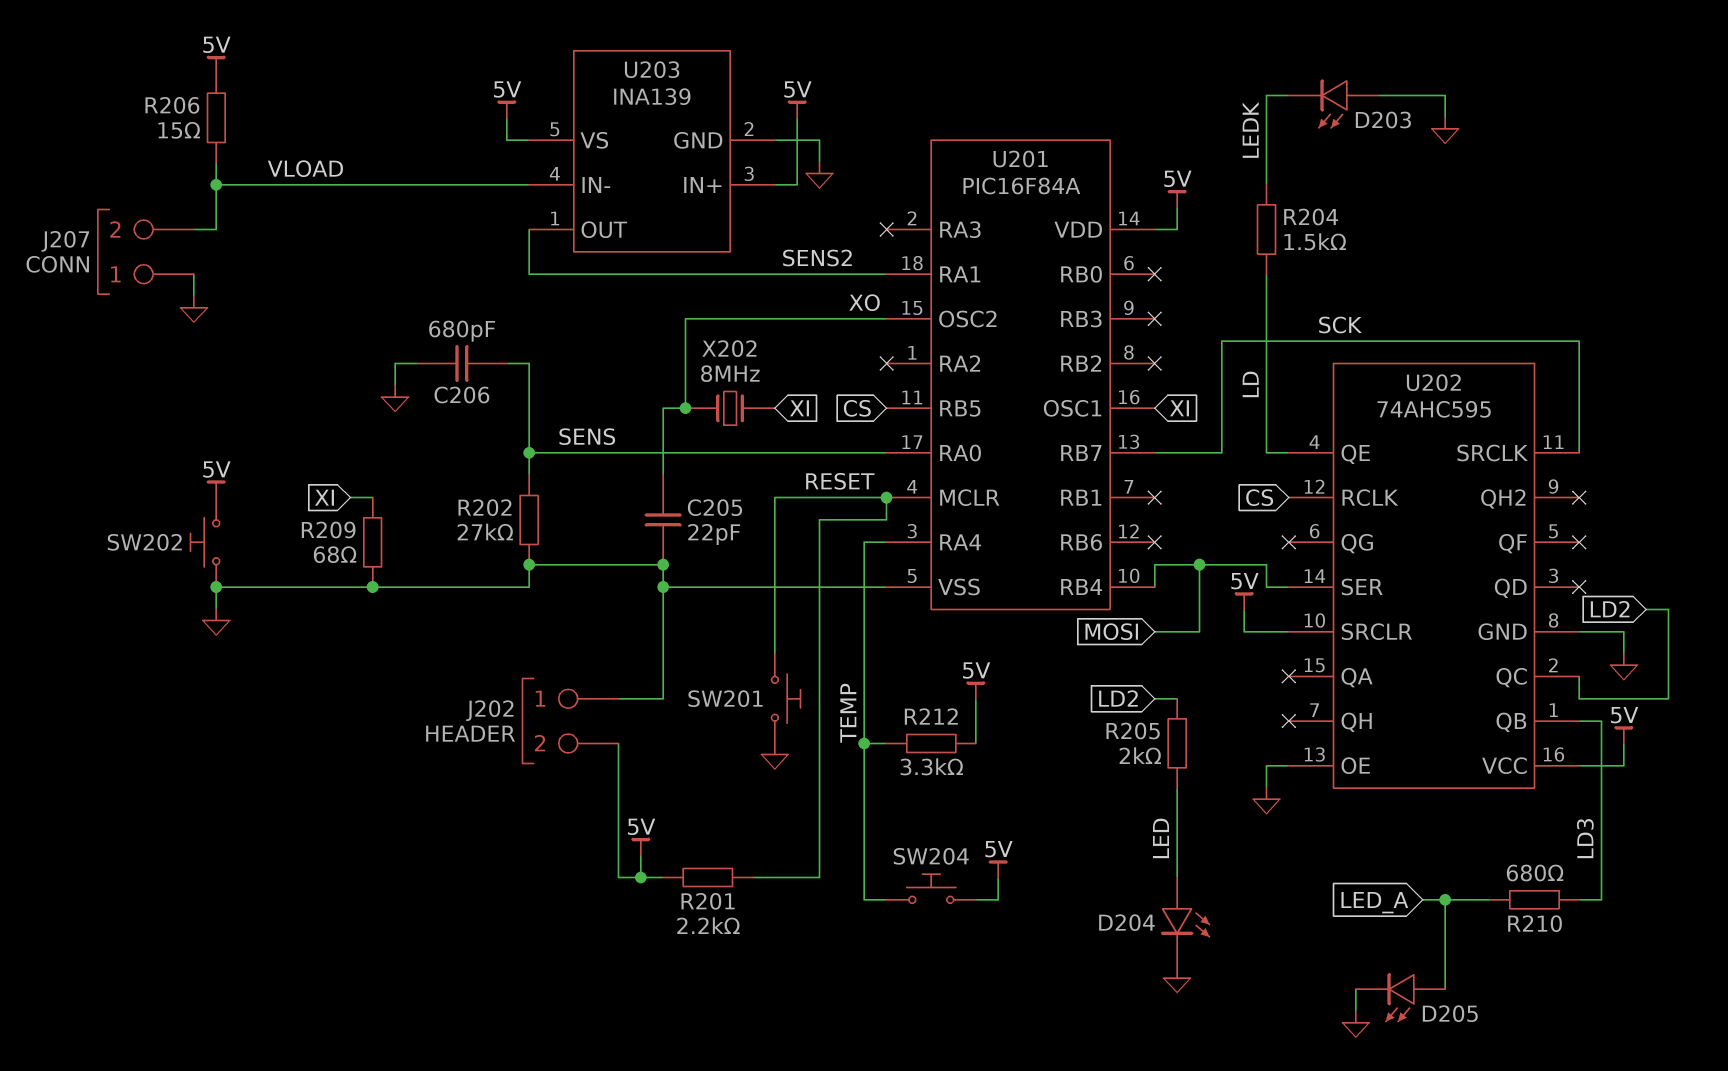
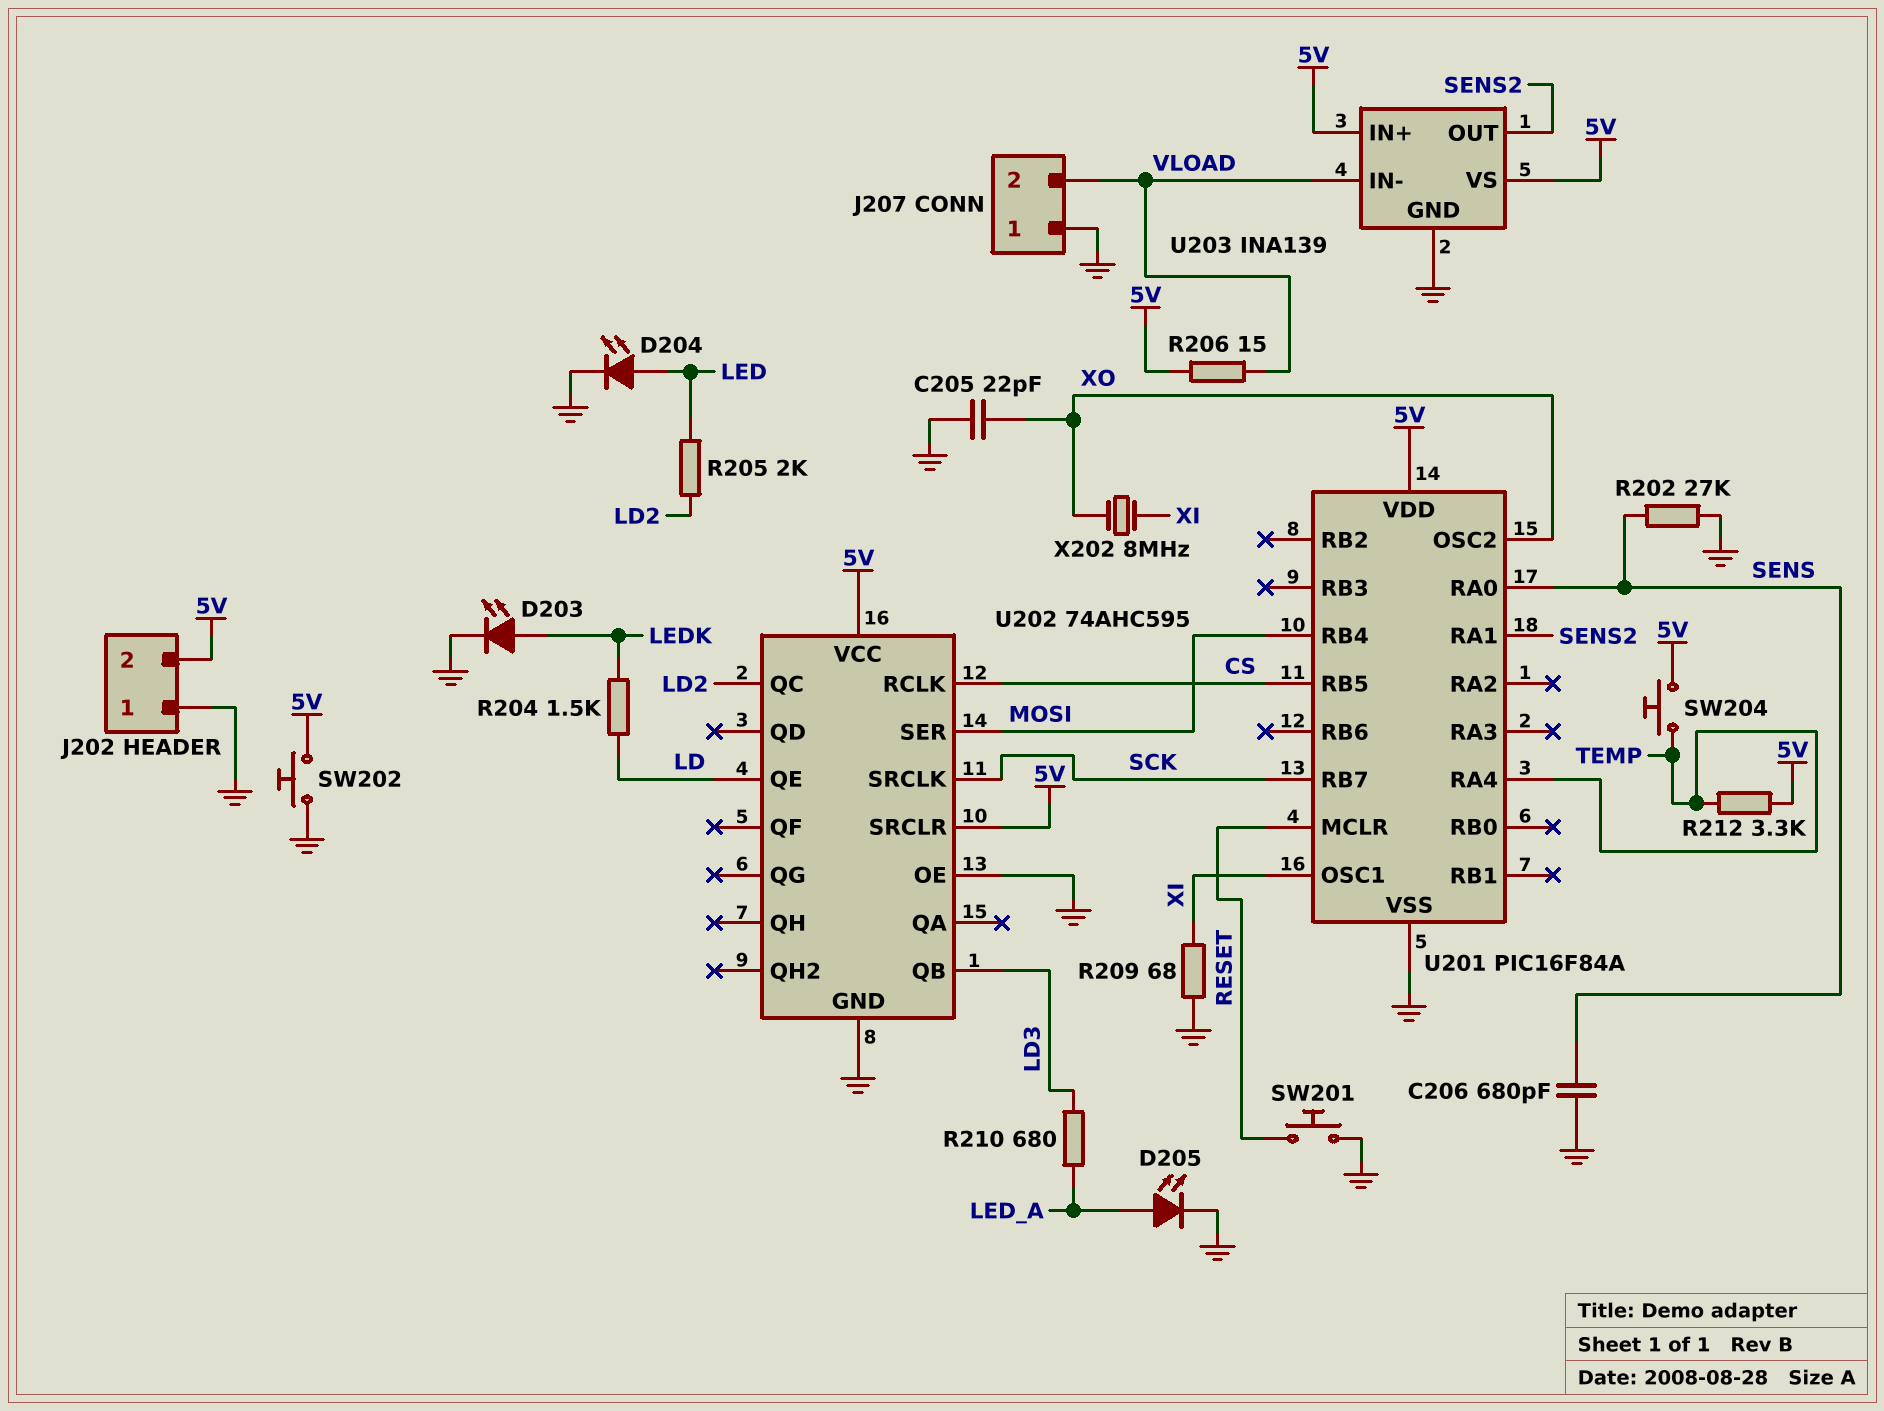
D203: LED (A GND, K LEDK) -> LED (A LEDK, K GND)
R201: 2.2k (5V, RESET) -> none

